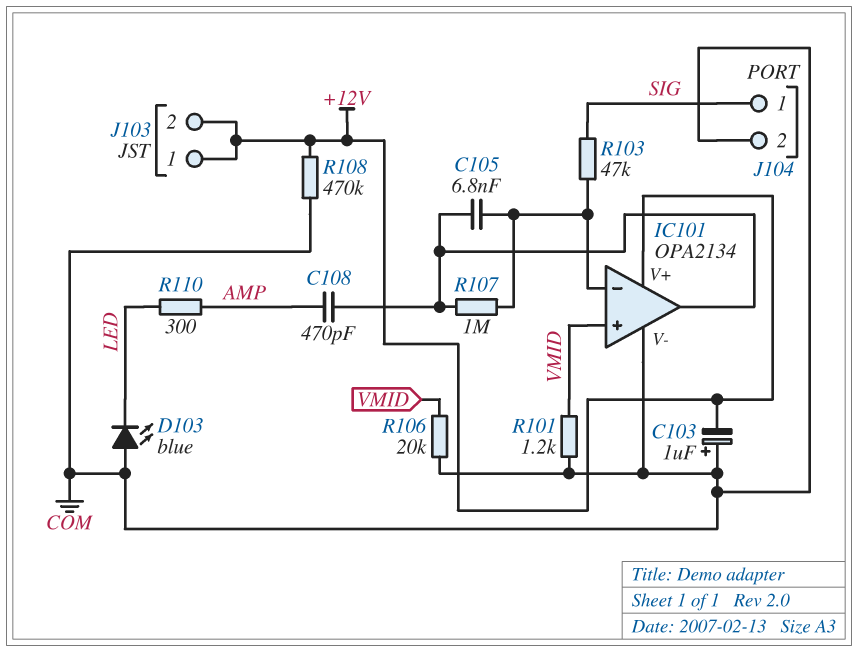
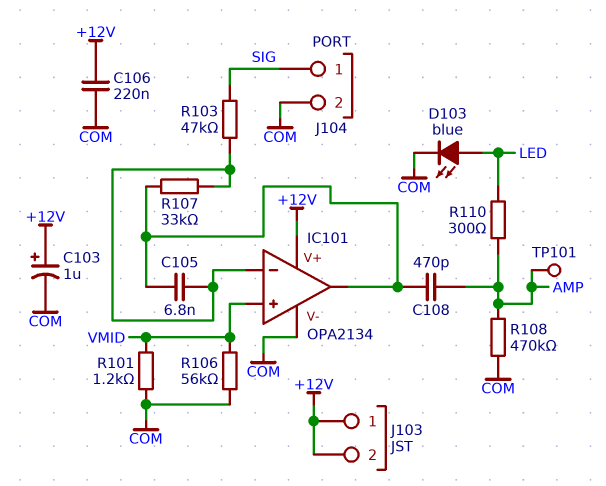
C103: 1uF (plus COM, minus +12V) -> 1uF (plus +12V, minus COM)
C106: none -> 220nF (+12V, COM)
D103: LED blue (A COM, K LED) -> LED blue (A LED, K COM)
R106: 20k (COM, VMID) -> 56k (COM, VMID)
R107: 1M (IC101/in-, IC101/out) -> 33k (IC101/in-, IC101/out)
R108: 470k (+12V, COM) -> 470k (AMP, COM)
TP101: none -> test point (AMP)

